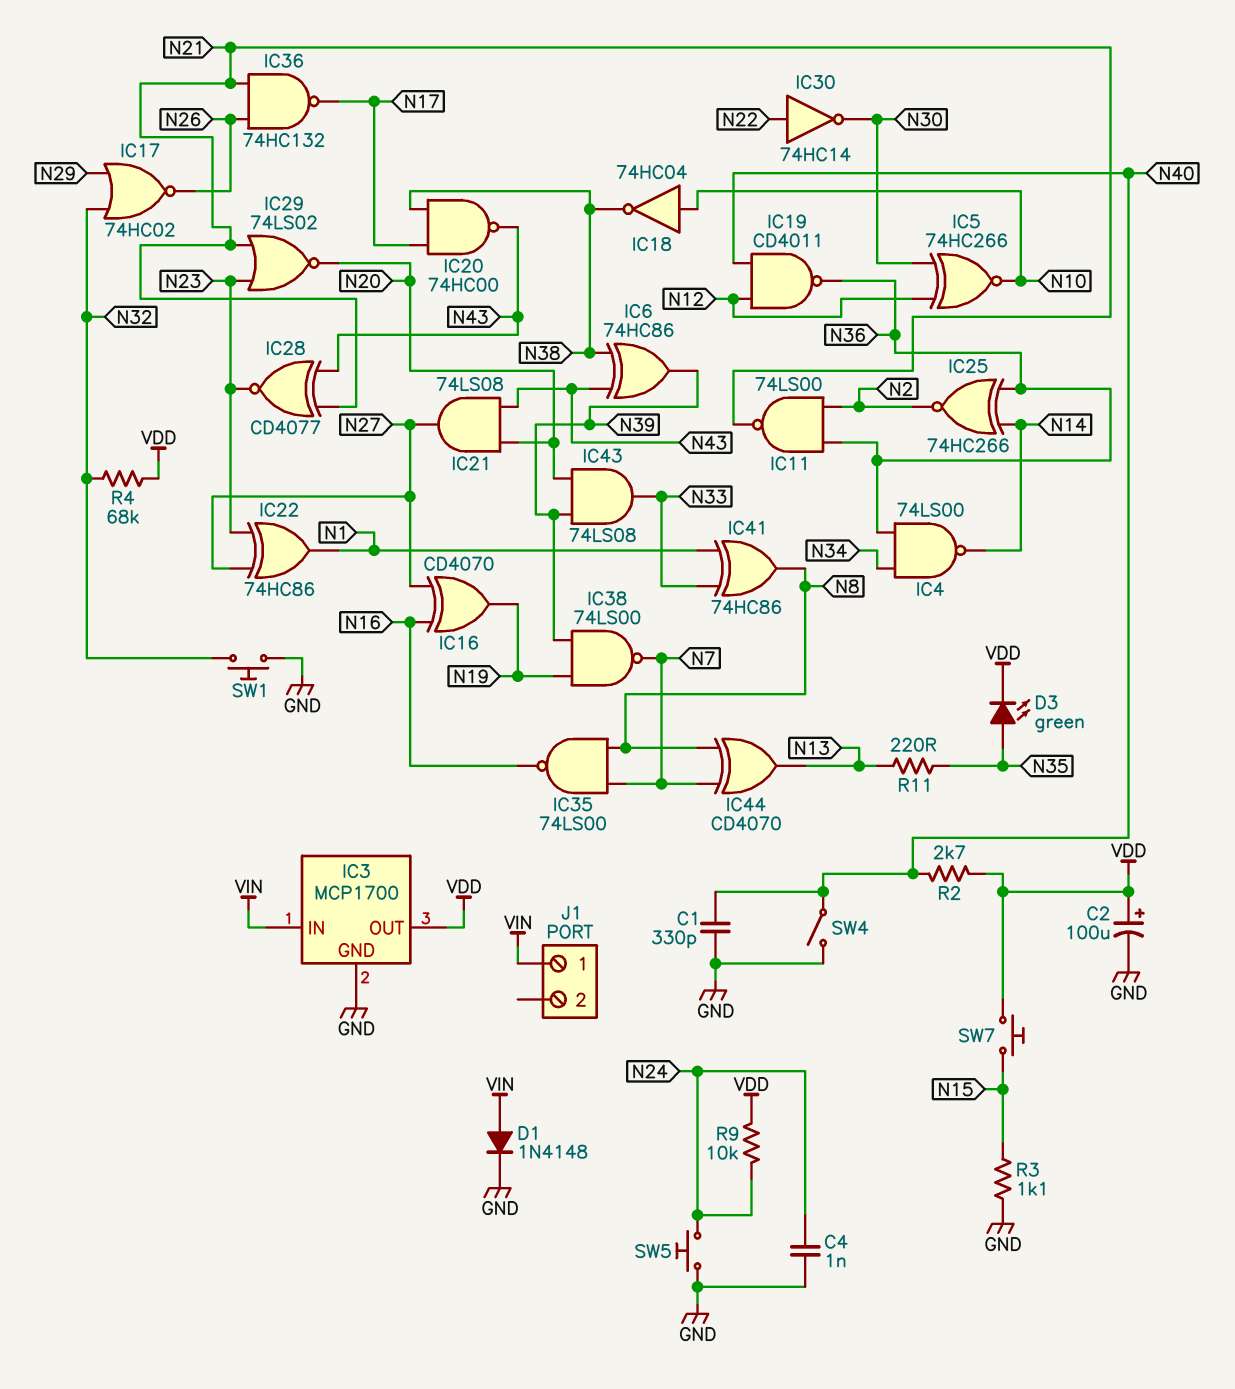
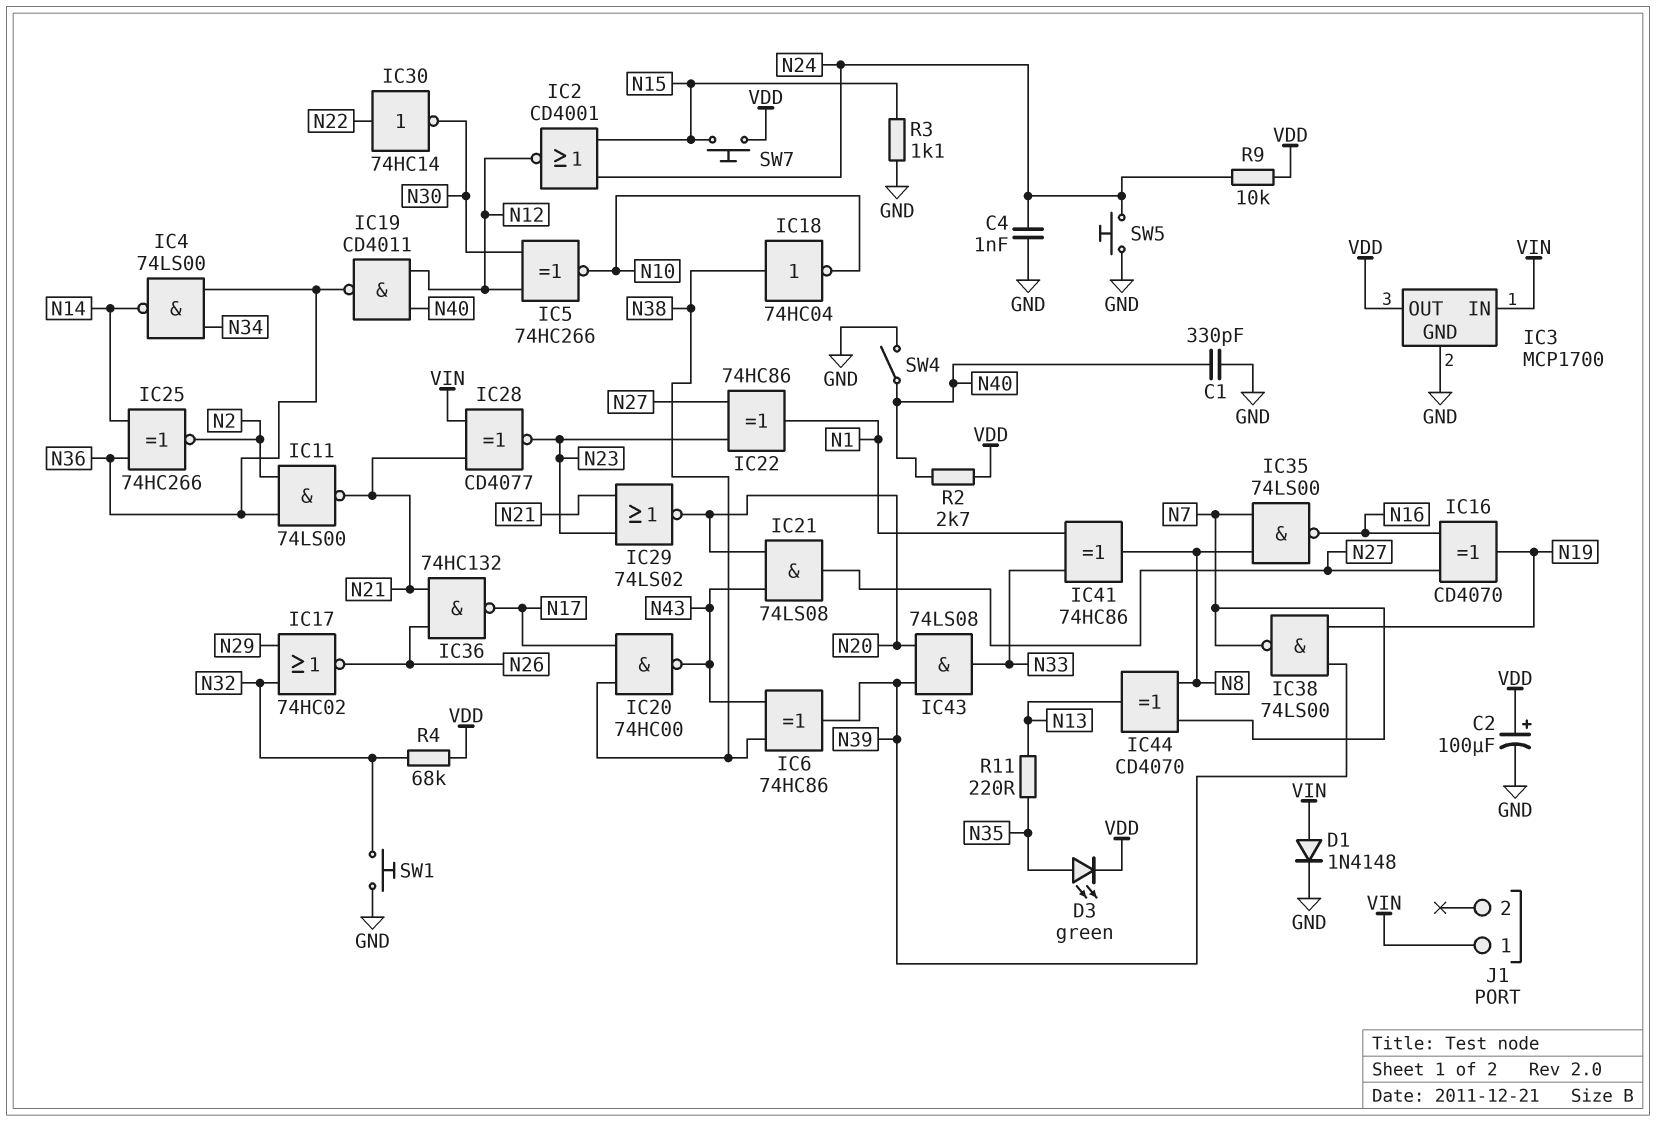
IC2: none -> NOR CD4001 (in N15, in N24, out N12)
IC18: NOT 74HC04 (in N10, out N38) -> NOT 74HC04 (in N38, out N10)
IC28: XNOR CD4077 (in N21, in N43, out N23) -> XNOR CD4077 (in N21, in VIN, out N23)

